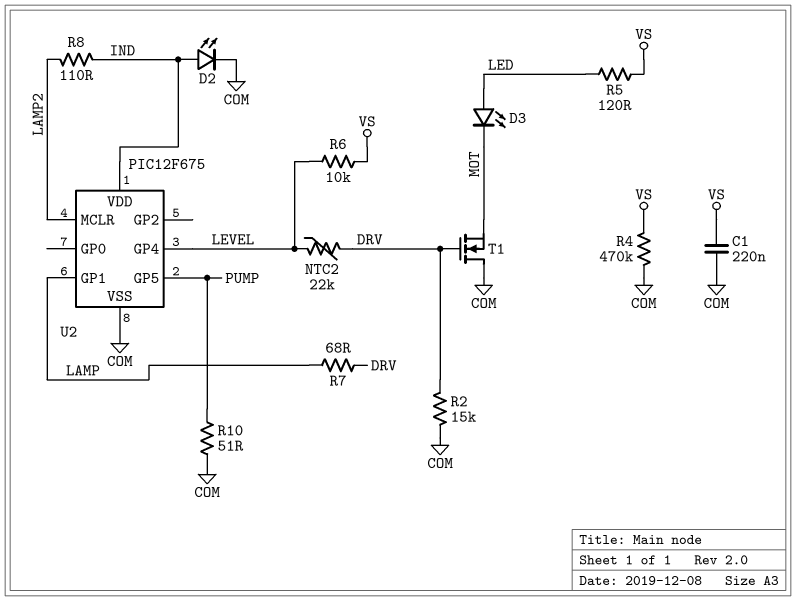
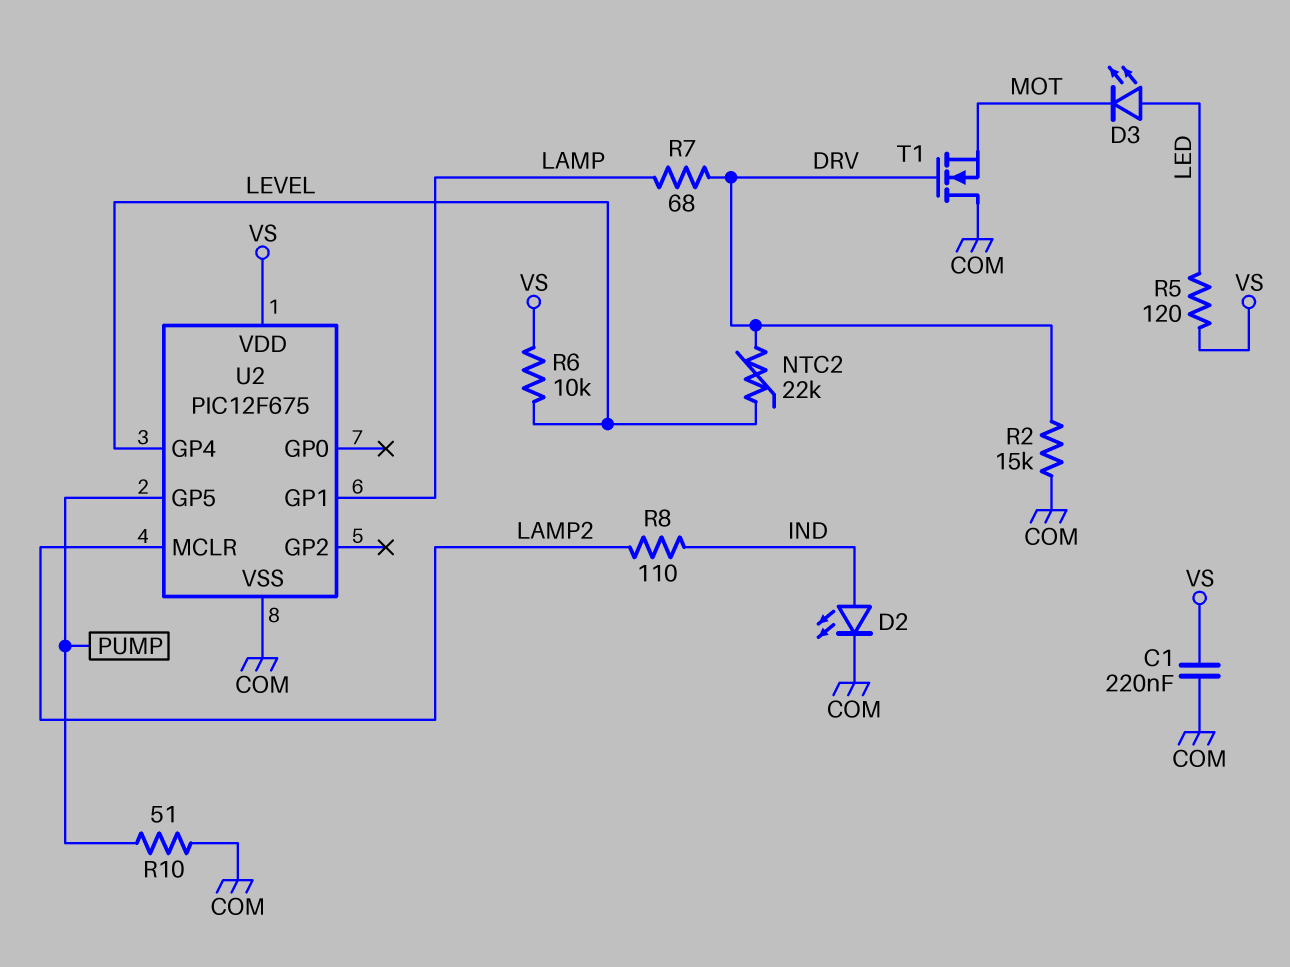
R4: 470k (COM, VS) -> none
U2 pin VDD: IND -> VS

